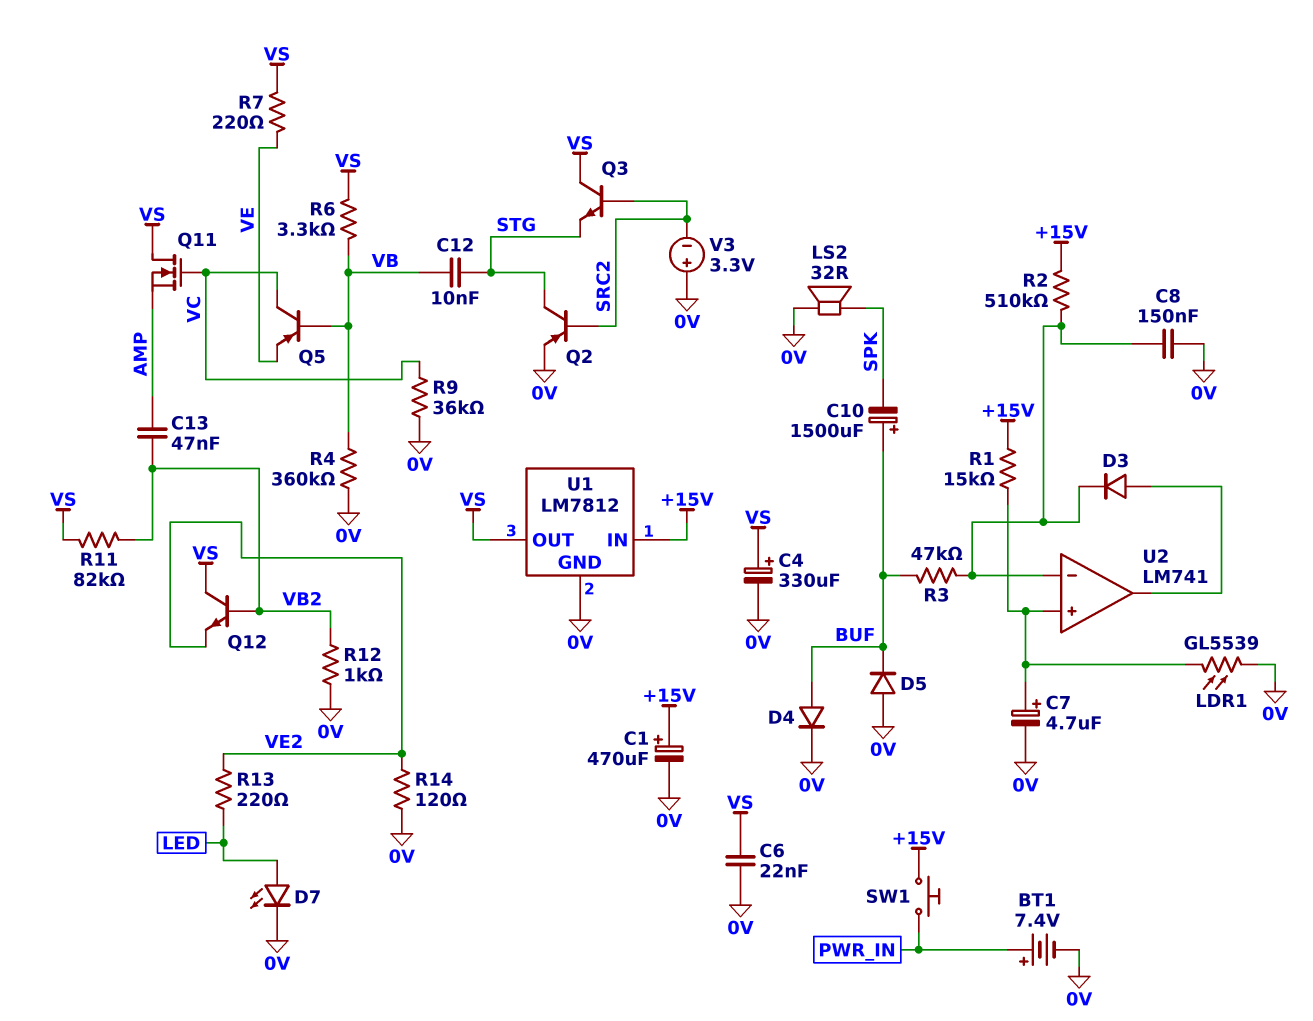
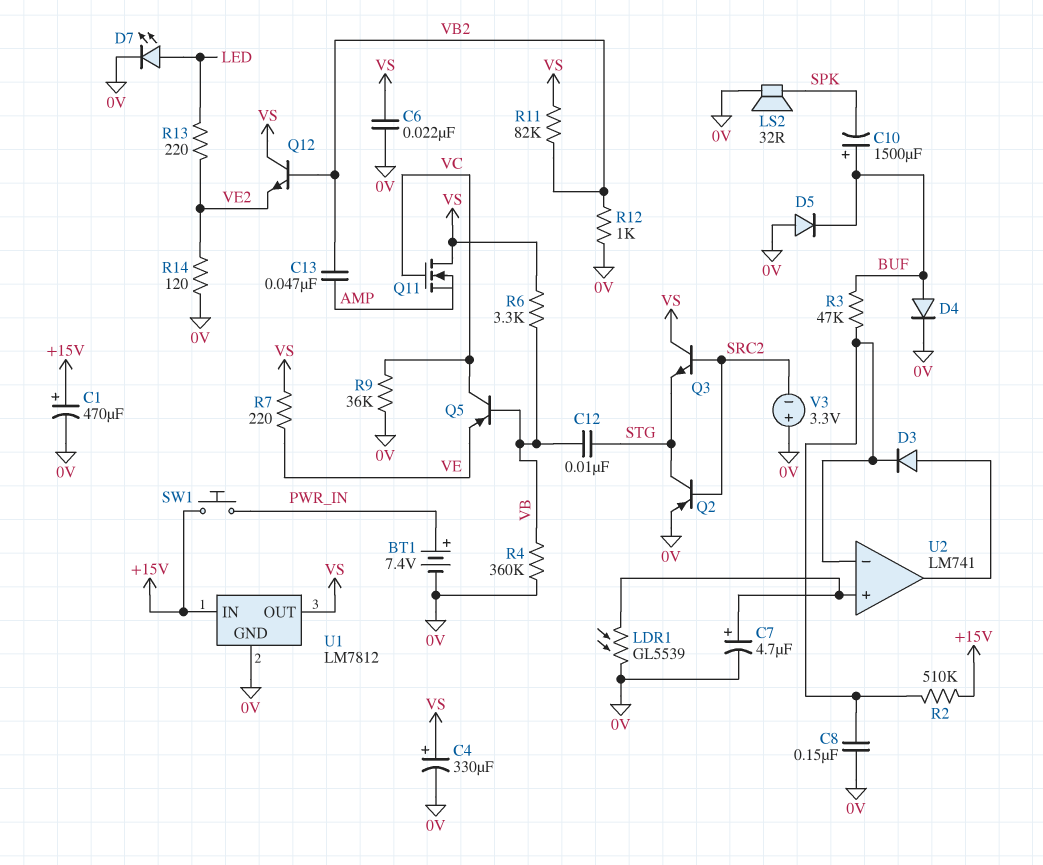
R1: 15k (+15V, U2/in+) -> none

